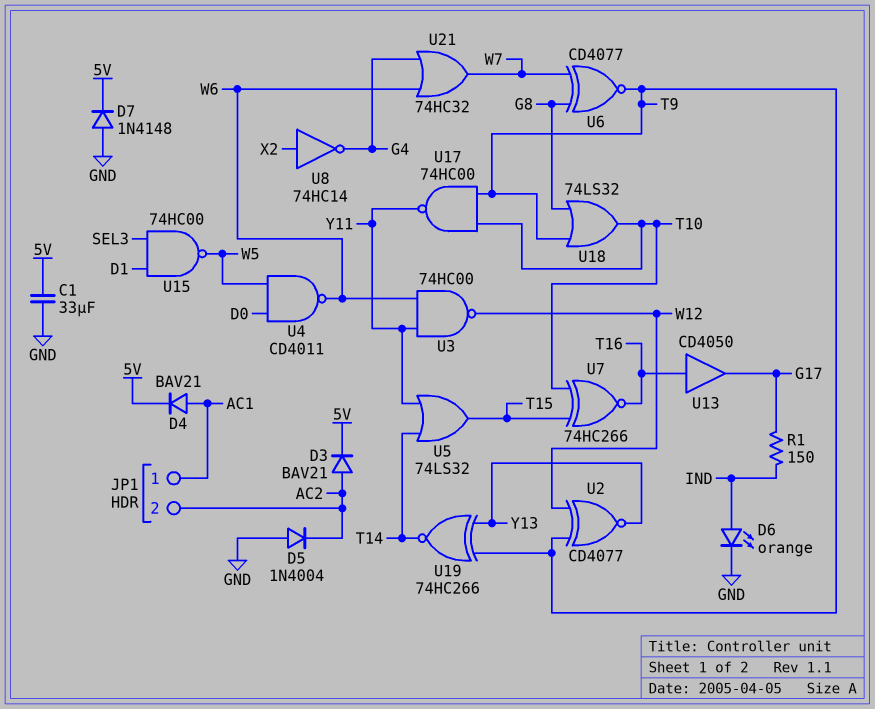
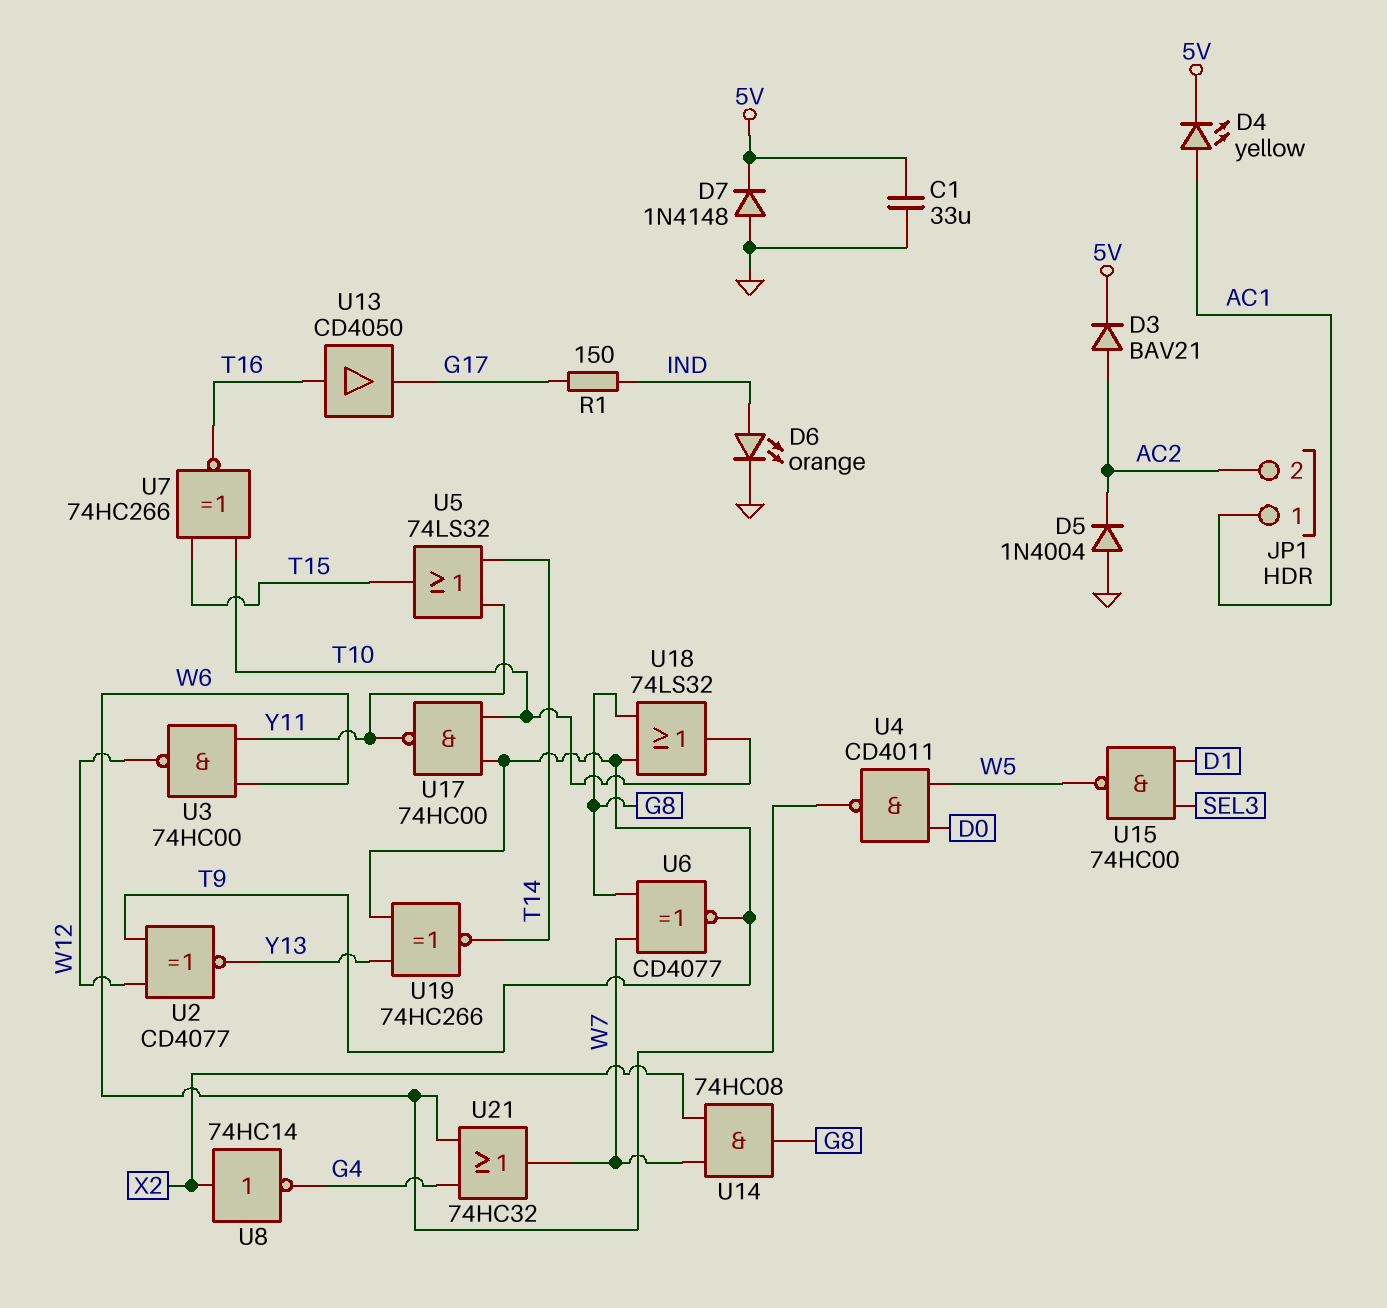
D4: diode BAV21 (A AC1, K 5V) -> LED yellow (A AC1, K 5V)
U14: none -> AND 74HC08 (in W7, in X2, out G8)

